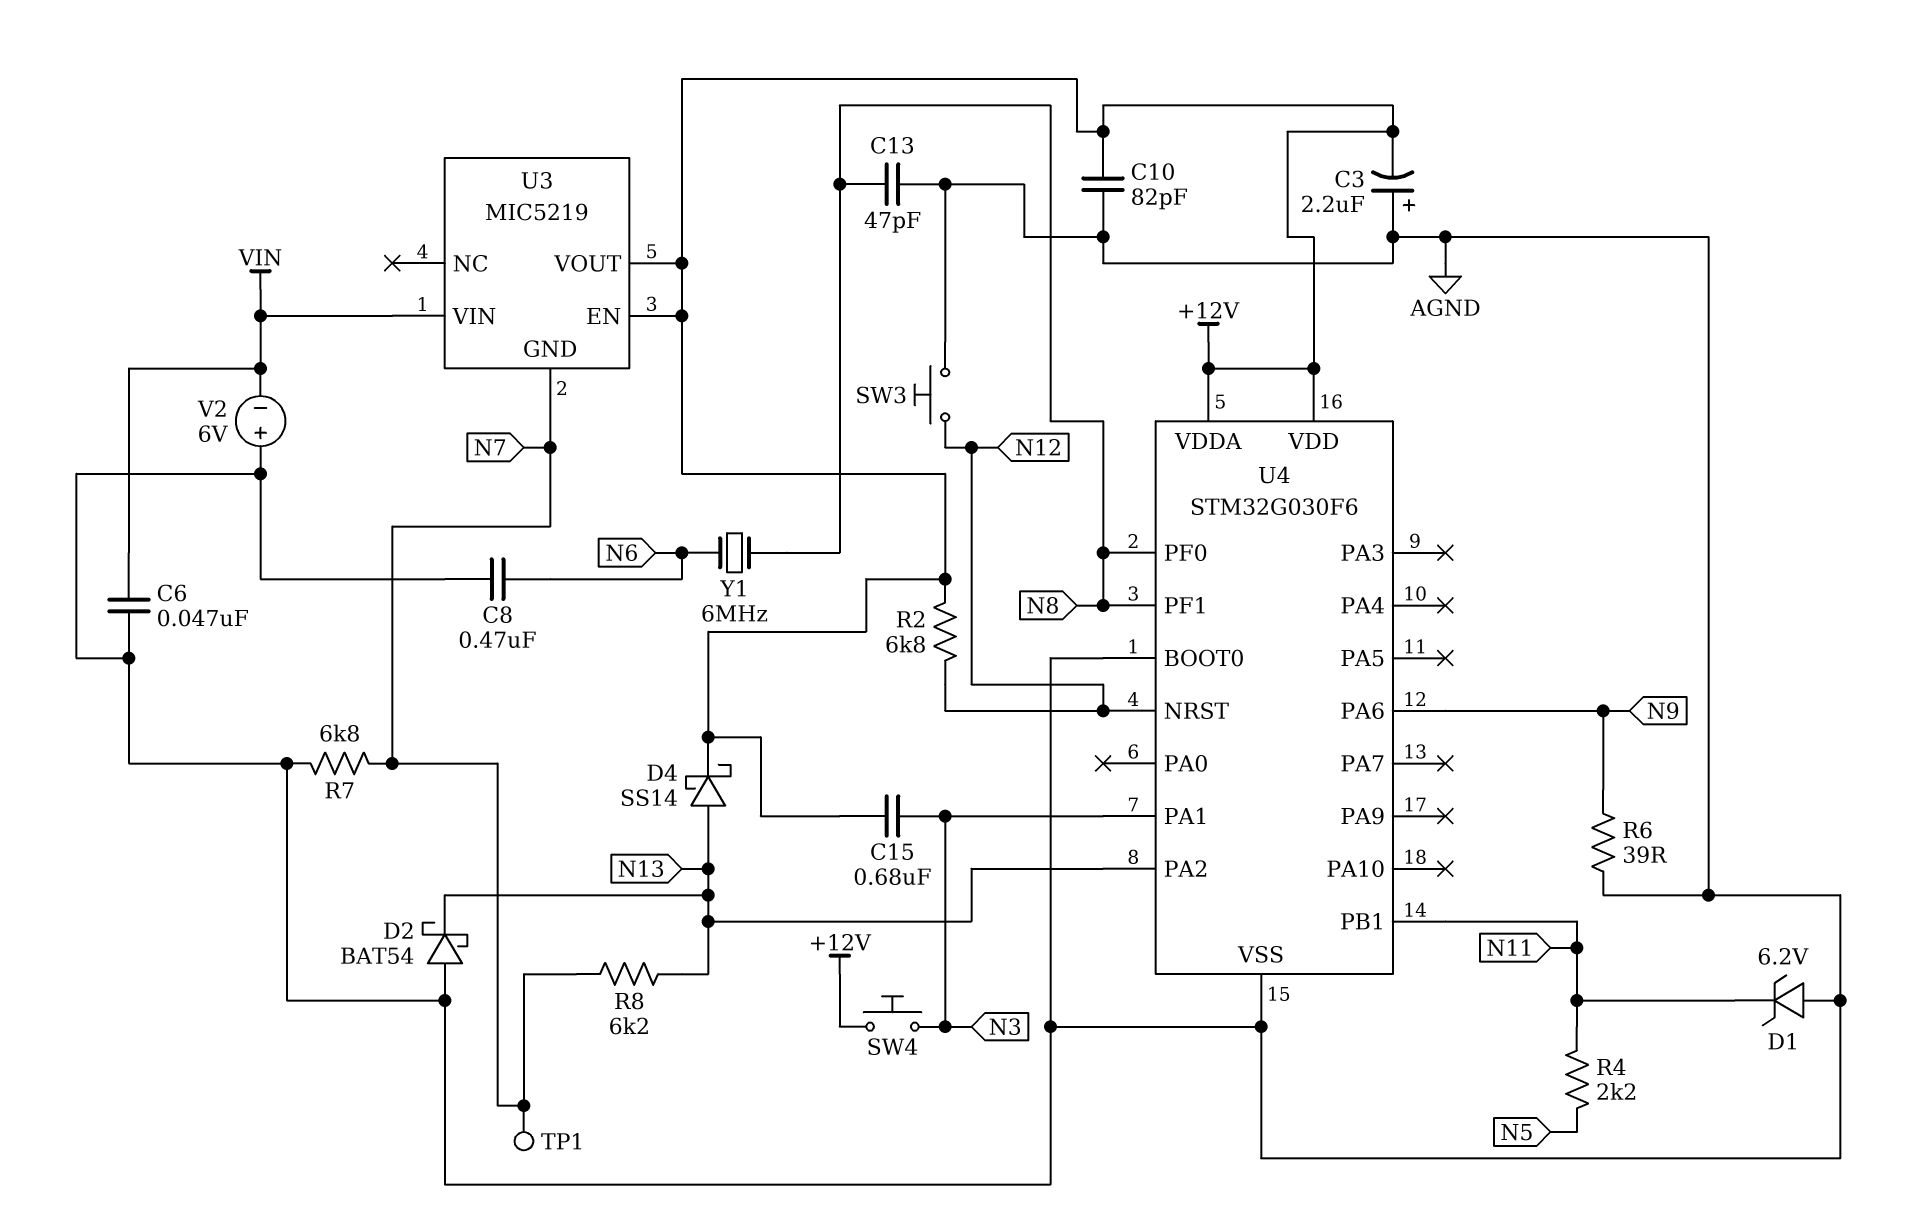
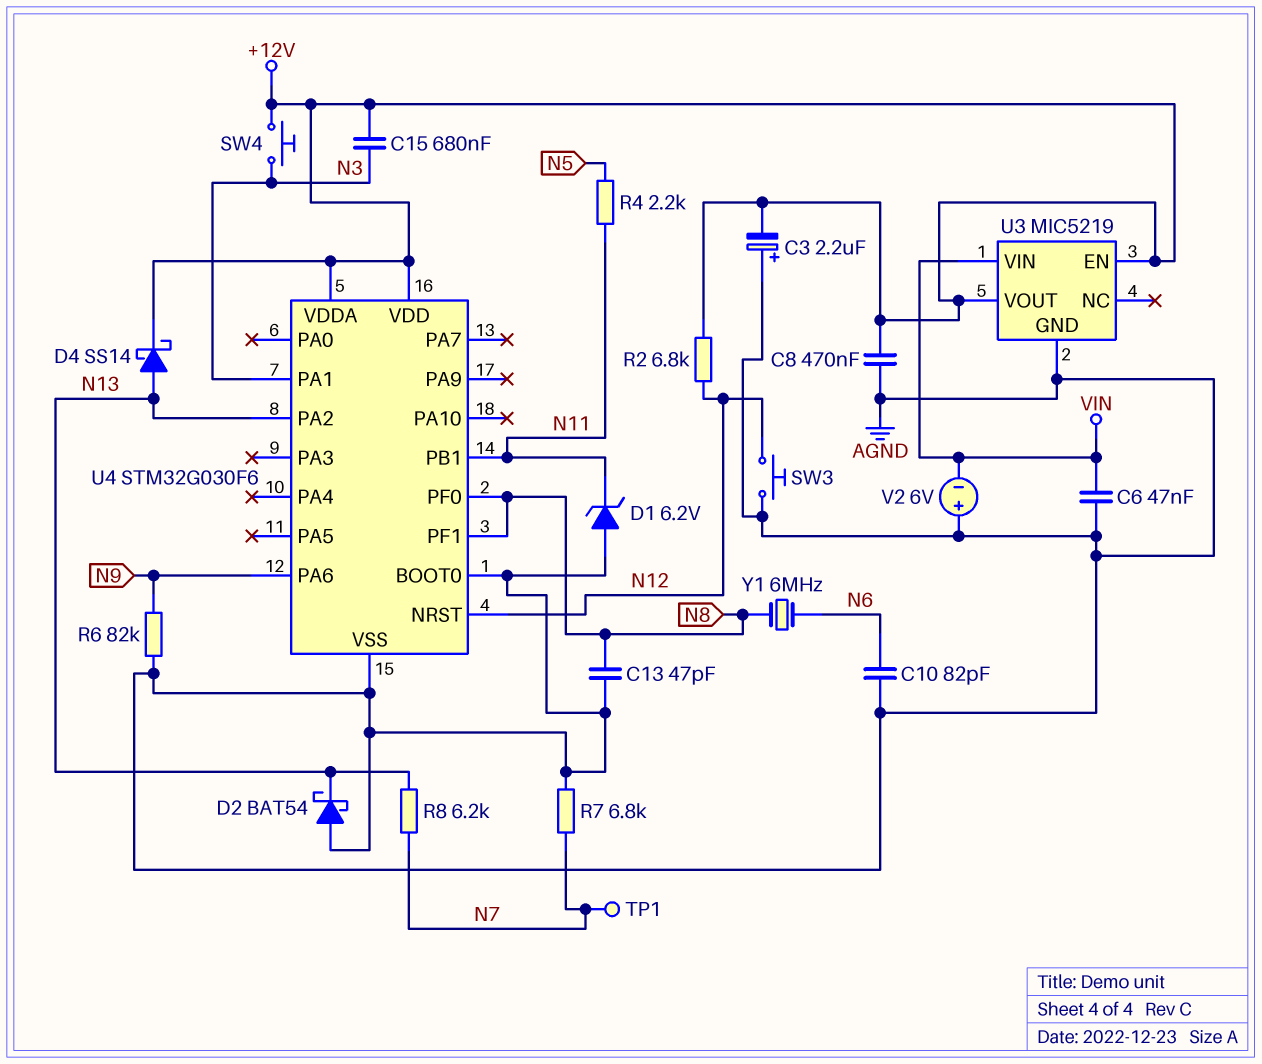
C8: 470nF (AGND, N6) -> 470nF (+12V, AGND)
C10: 82pF (+12V, AGND) -> 82pF (AGND, N6)
R6: 39 (AGND, N9) -> 82k (AGND, N9)
U3 pin GND: N7 -> AGND

